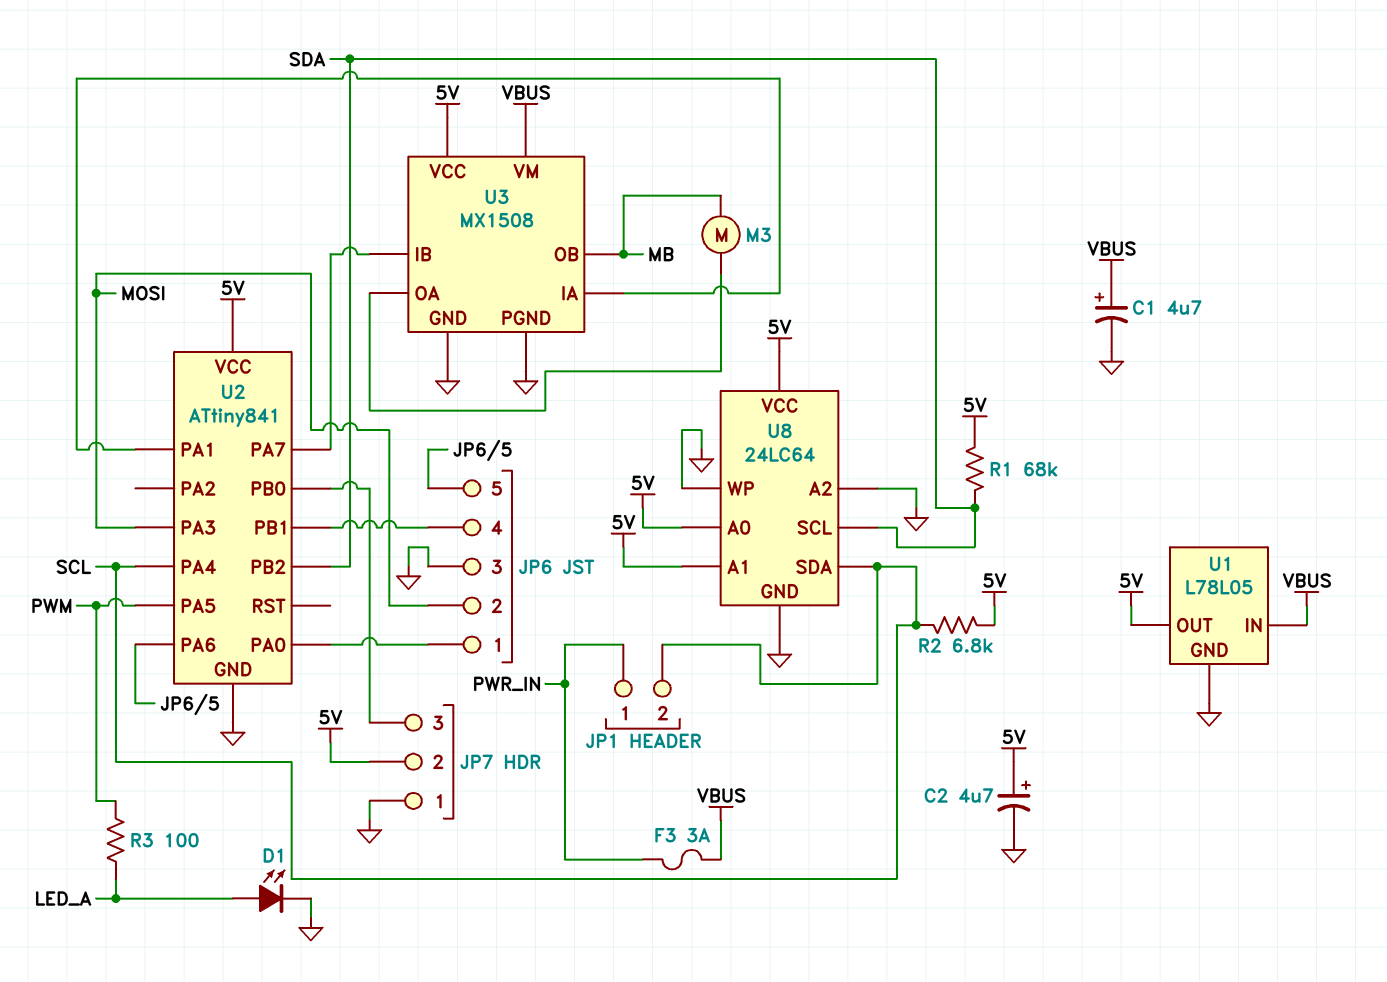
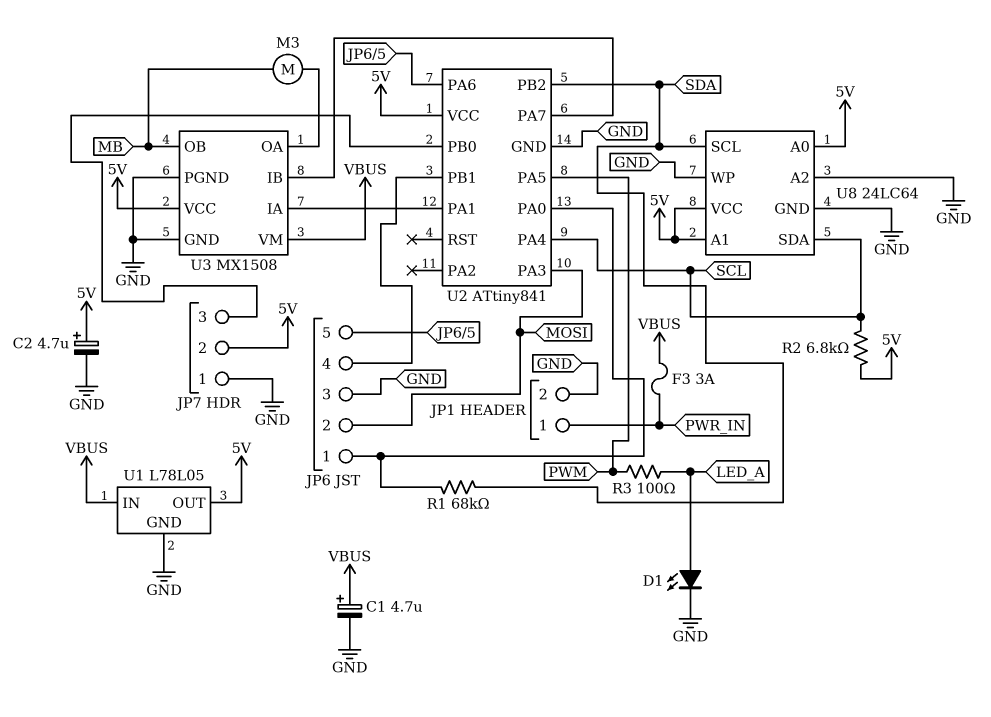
JP1 pin 2: SCL -> GND
R1: 68k (5V, SDA) -> 68k (JP6/1, SDA)

